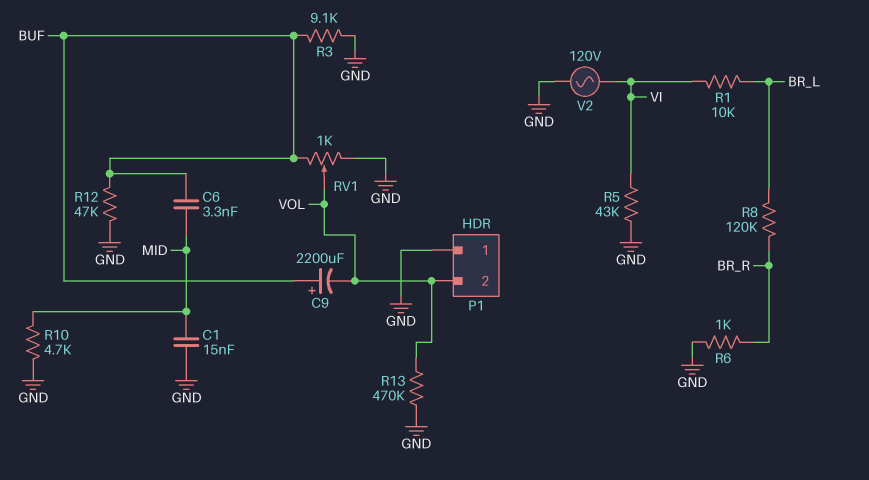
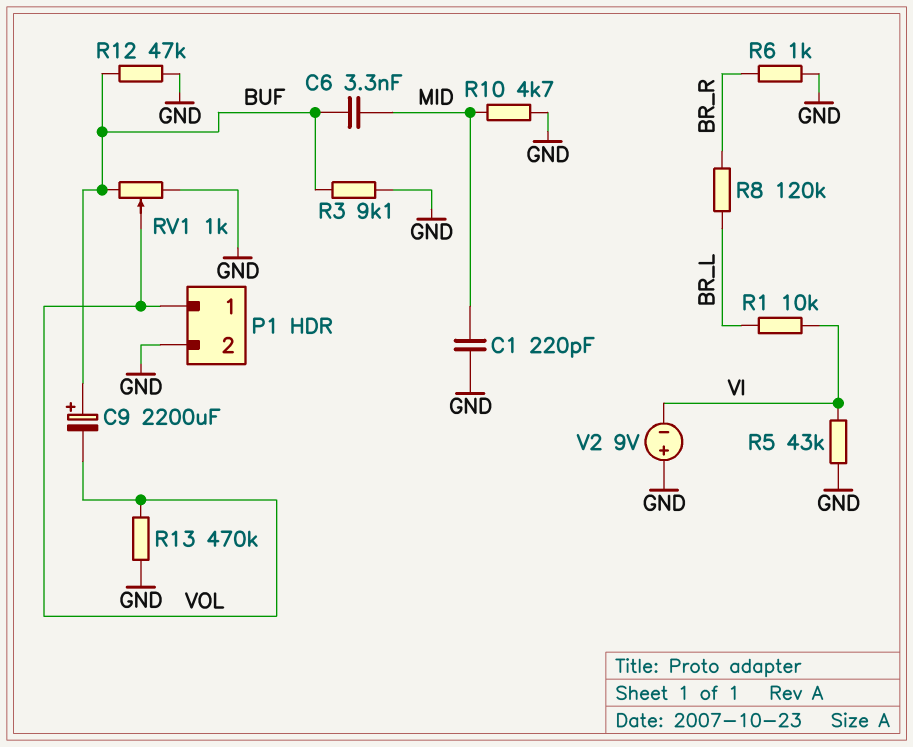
C1: 15nF (GND, MID) -> 220pF (GND, MID)
P1 pin 1: GND -> VOL
P1 pin 2: VOL -> GND
V2: AC 120V (GND, VI) -> 9V (plus GND, minus VI)

